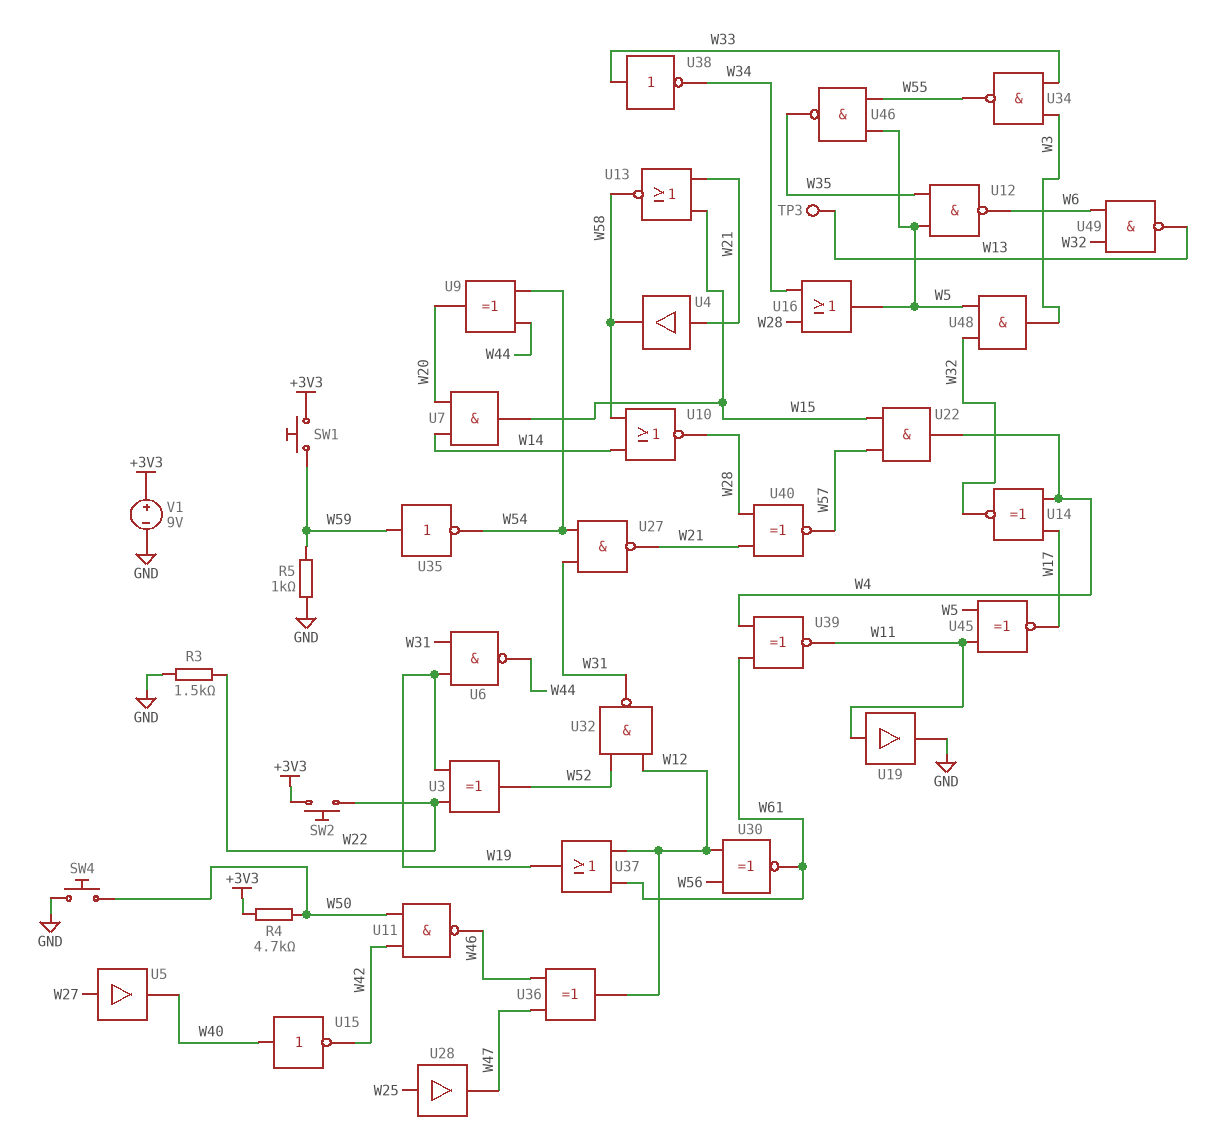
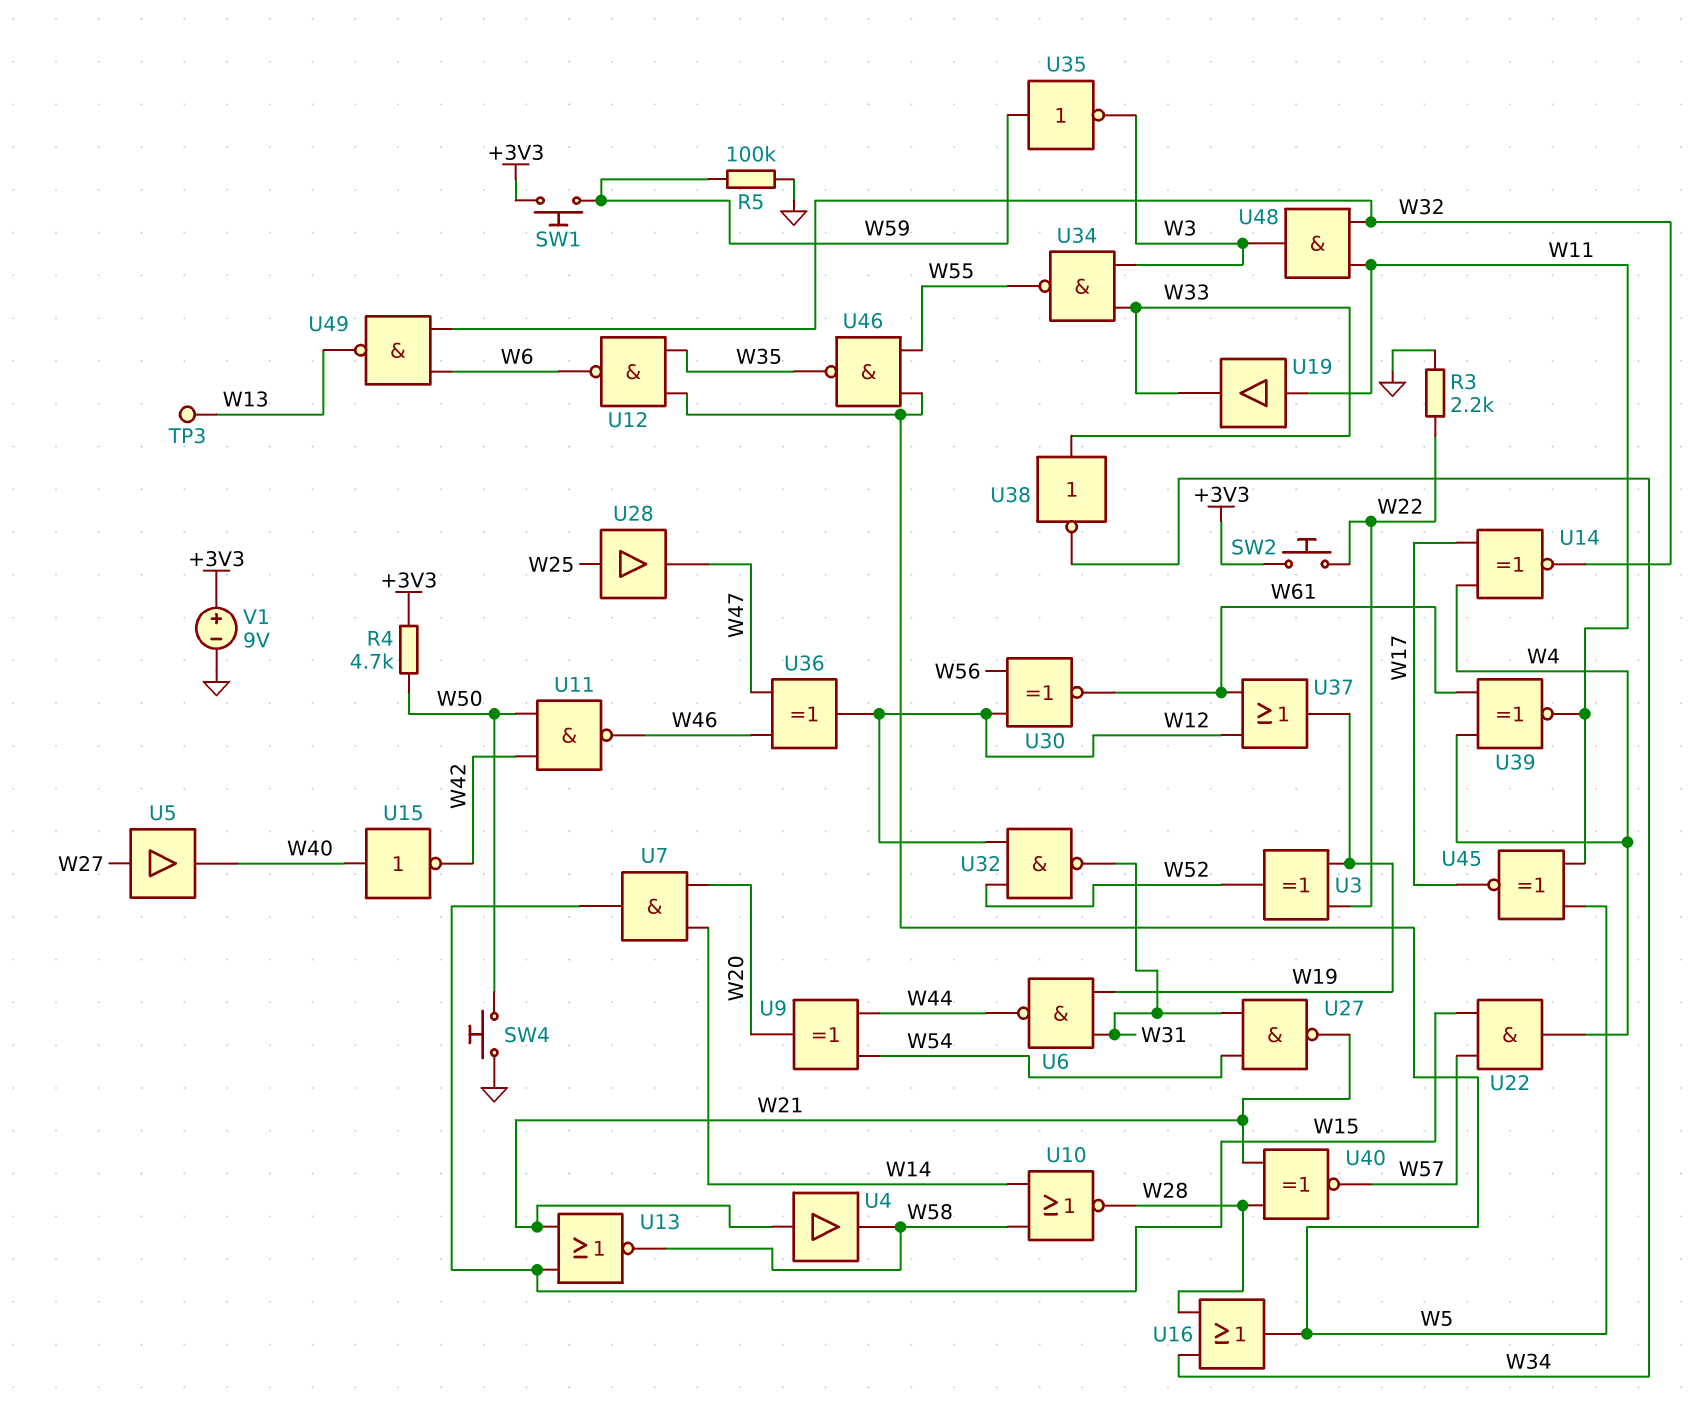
R3: 1.5k (GND, W22) -> 2.2k (GND, W22)
R5: 1k (GND, W59) -> 100k (GND, W59)
U19: buffer (in W11, out GND) -> buffer (in W11, out W33)
U35: NOT (in W59, out W54) -> NOT (in W59, out W3)
U48: AND (in W5, in W32, out W3) -> AND (in W11, in W32, out W3)

